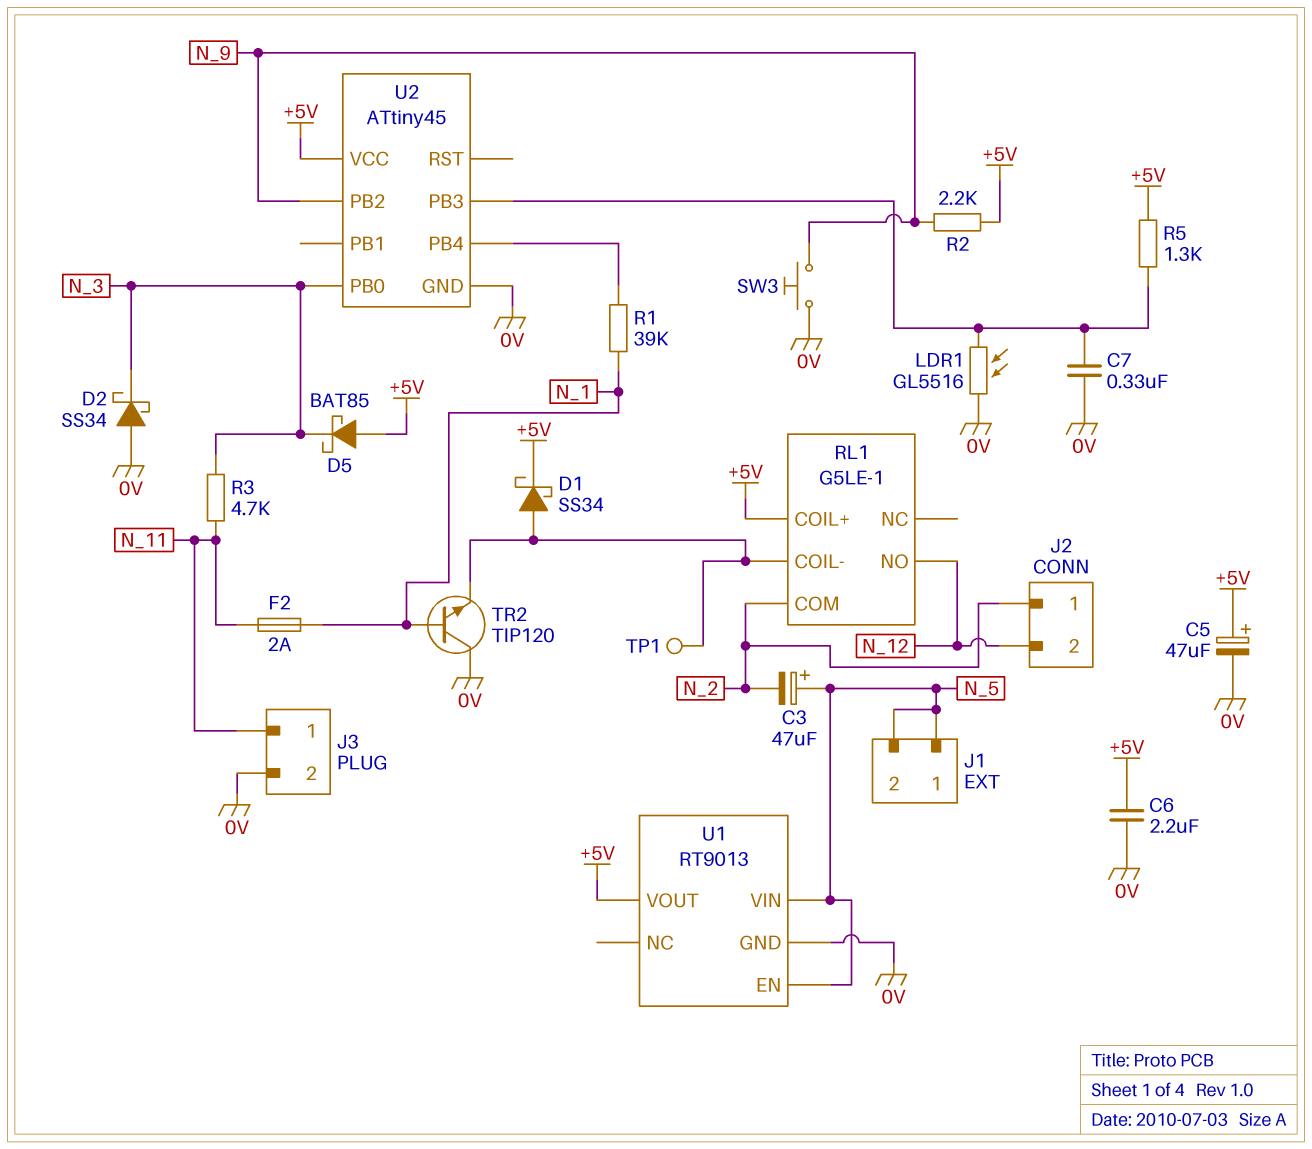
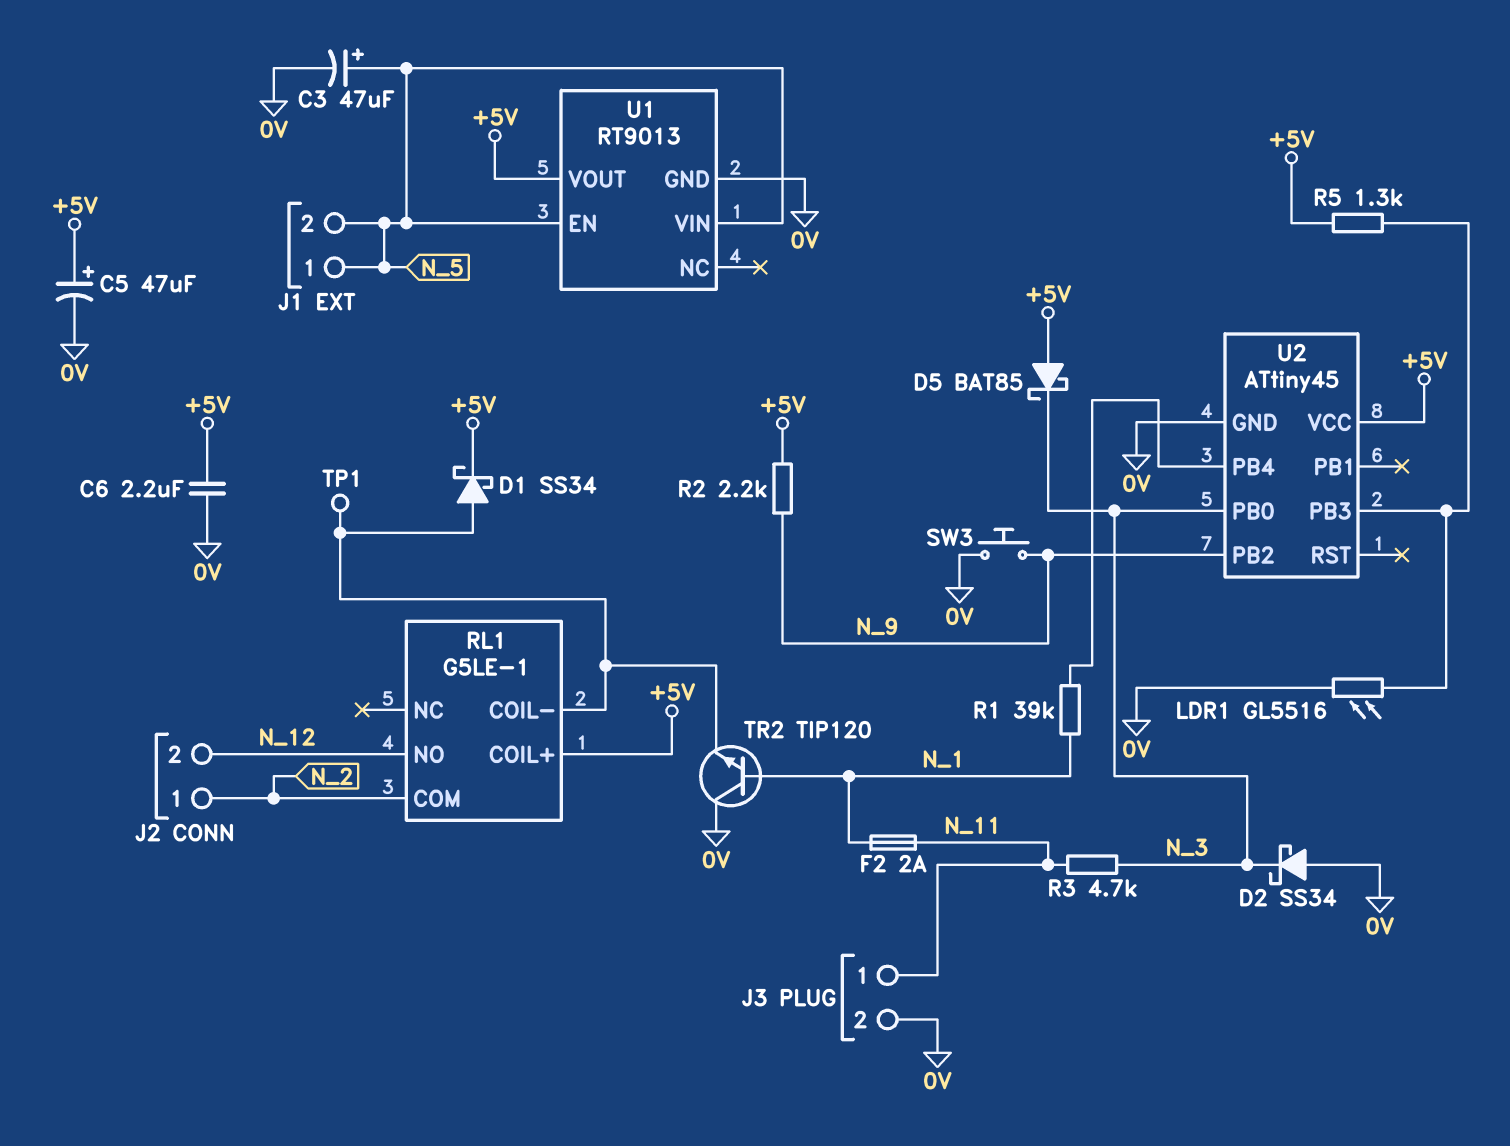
C3: 47uF (plus N_5, minus N_2) -> 47uF (plus N_5, minus 0V)
C7: 330nF (0V, U2/PB3) -> none

